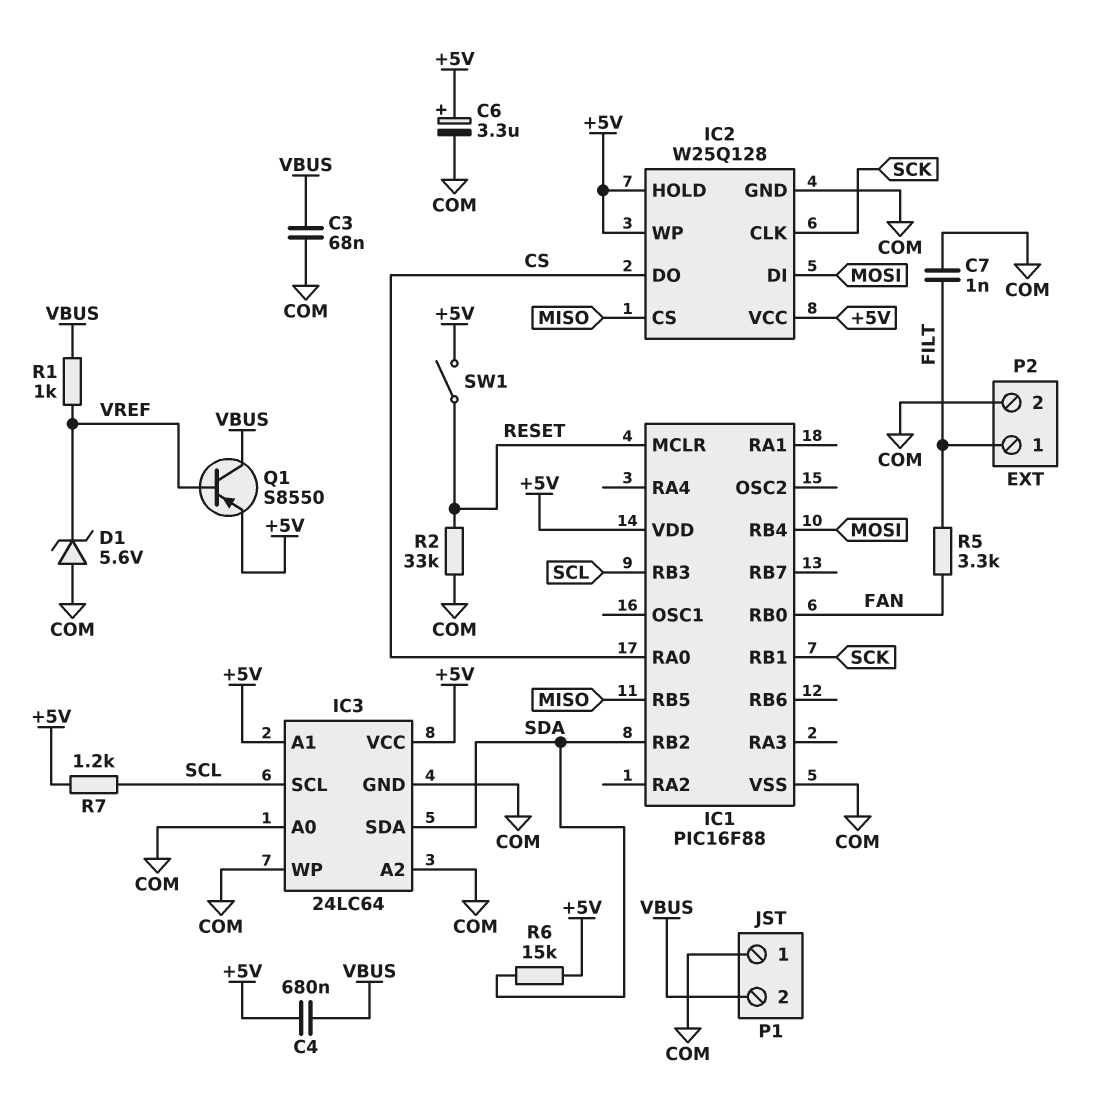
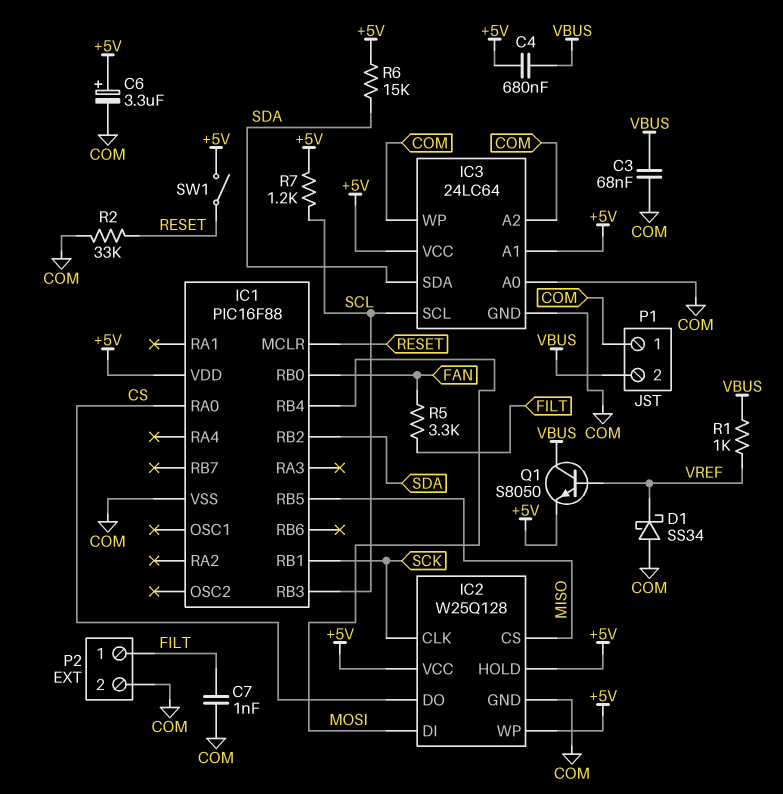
D1: zener 5.6V (A COM, K VREF) -> schottky SS34 (A COM, K VREF)
Q1: PNP S8550 (B VREF, C VBUS, E +5V) -> NPN S8050 (B VREF, C VBUS, E +5V)

